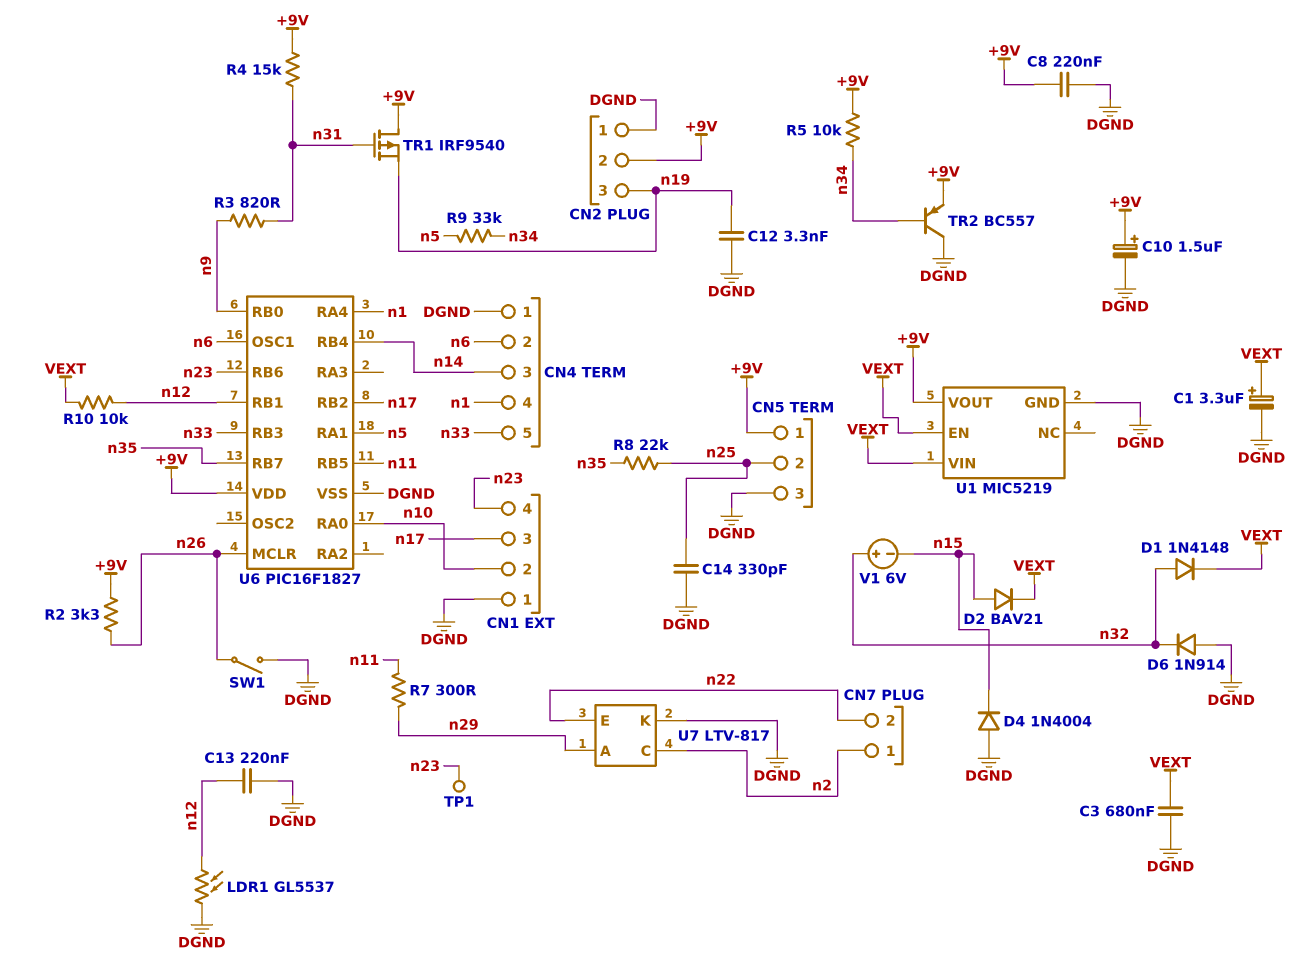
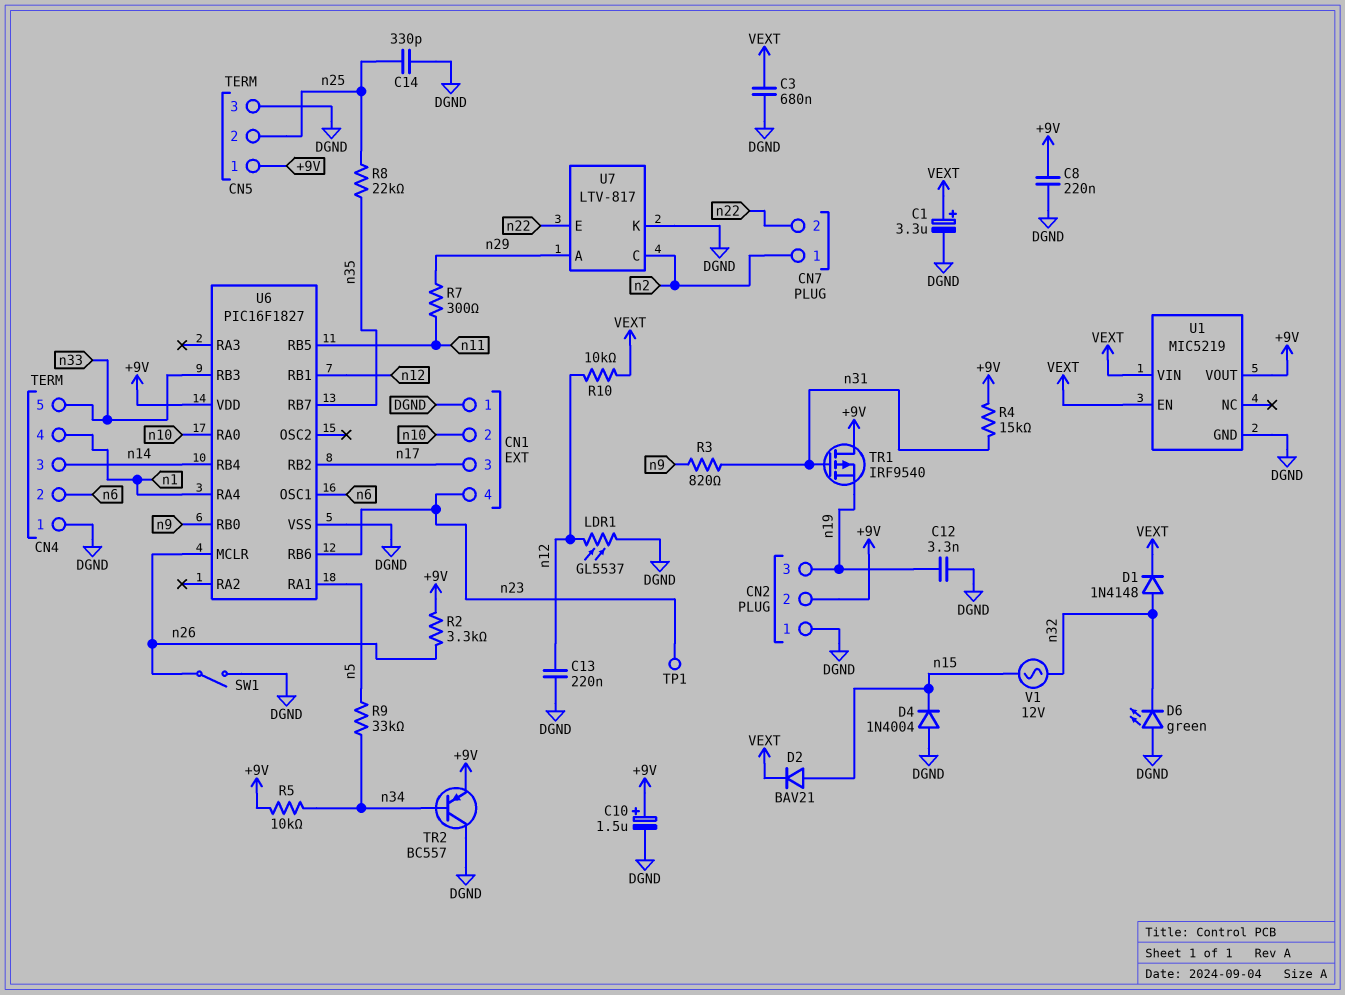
D6: diode 1N914 (A DGND, K n32) -> LED green (A DGND, K n32)
V1: 6V (plus n32, minus n15) -> AC 12V (n15, n32)

